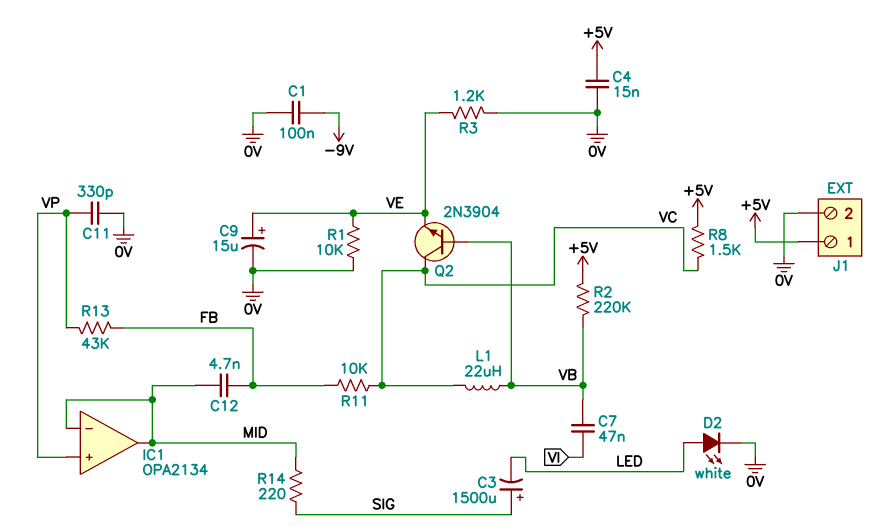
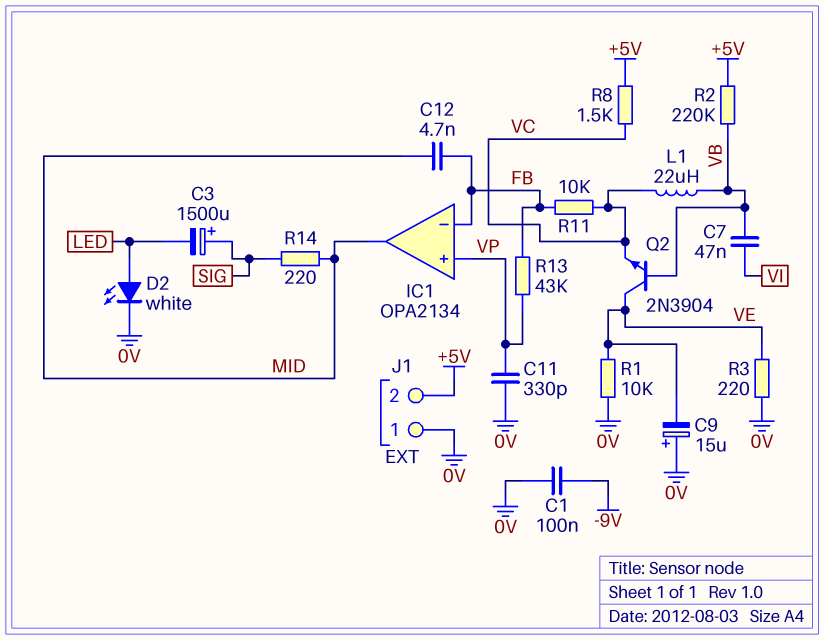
C4: 15nF (+5V, 0V) -> none
C9: 15uF (plus VE, minus 0V) -> 15uF (plus 0V, minus VE)
IC1 pin in-: MID -> FB
J1 pin 1: +5V -> 0V
J1 pin 2: 0V -> +5V
Q2: NPN 2N3904 (B VB, C VC, E VE) -> NPN 2N3904 (B VB, C VE, E VC)
R3: 1.2k (0V, VE) -> 220 (0V, VE)

